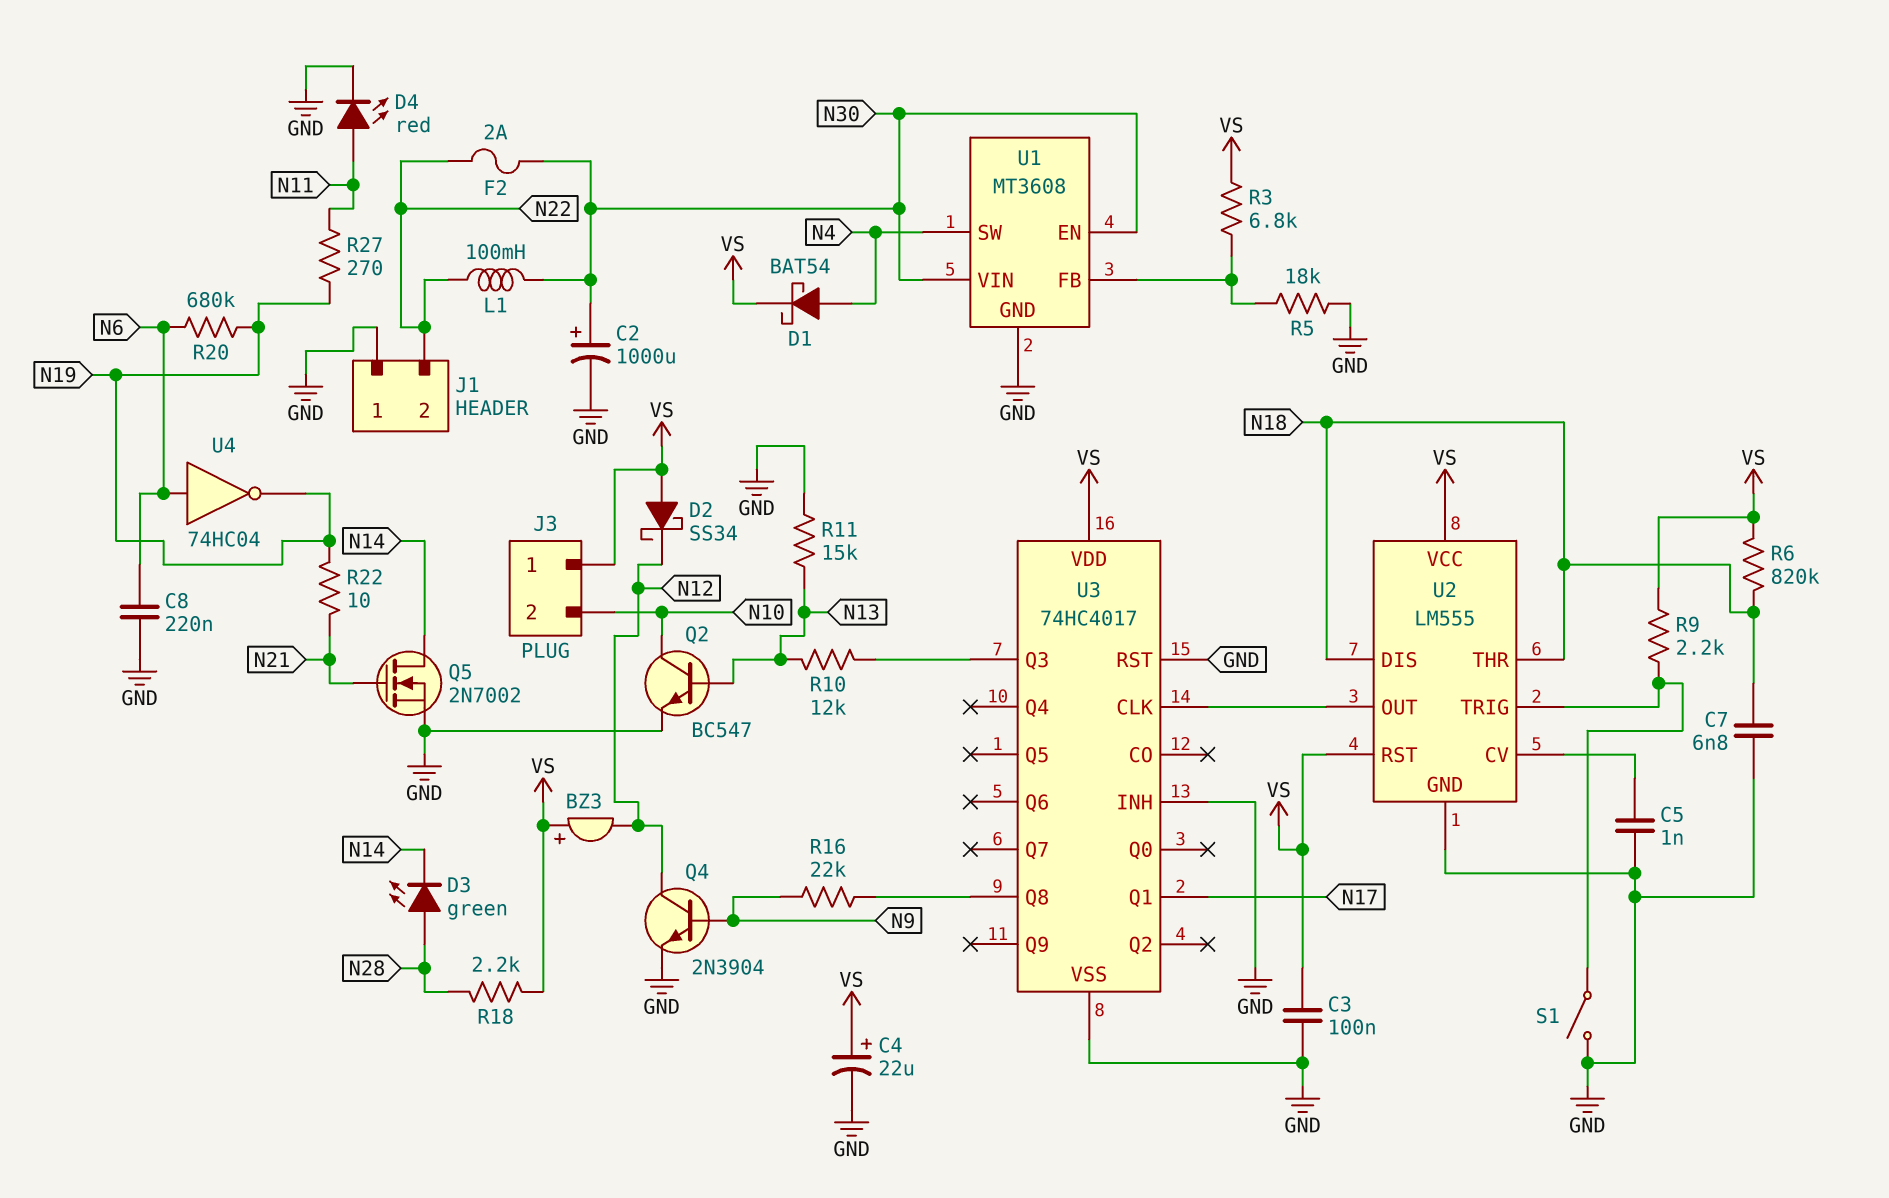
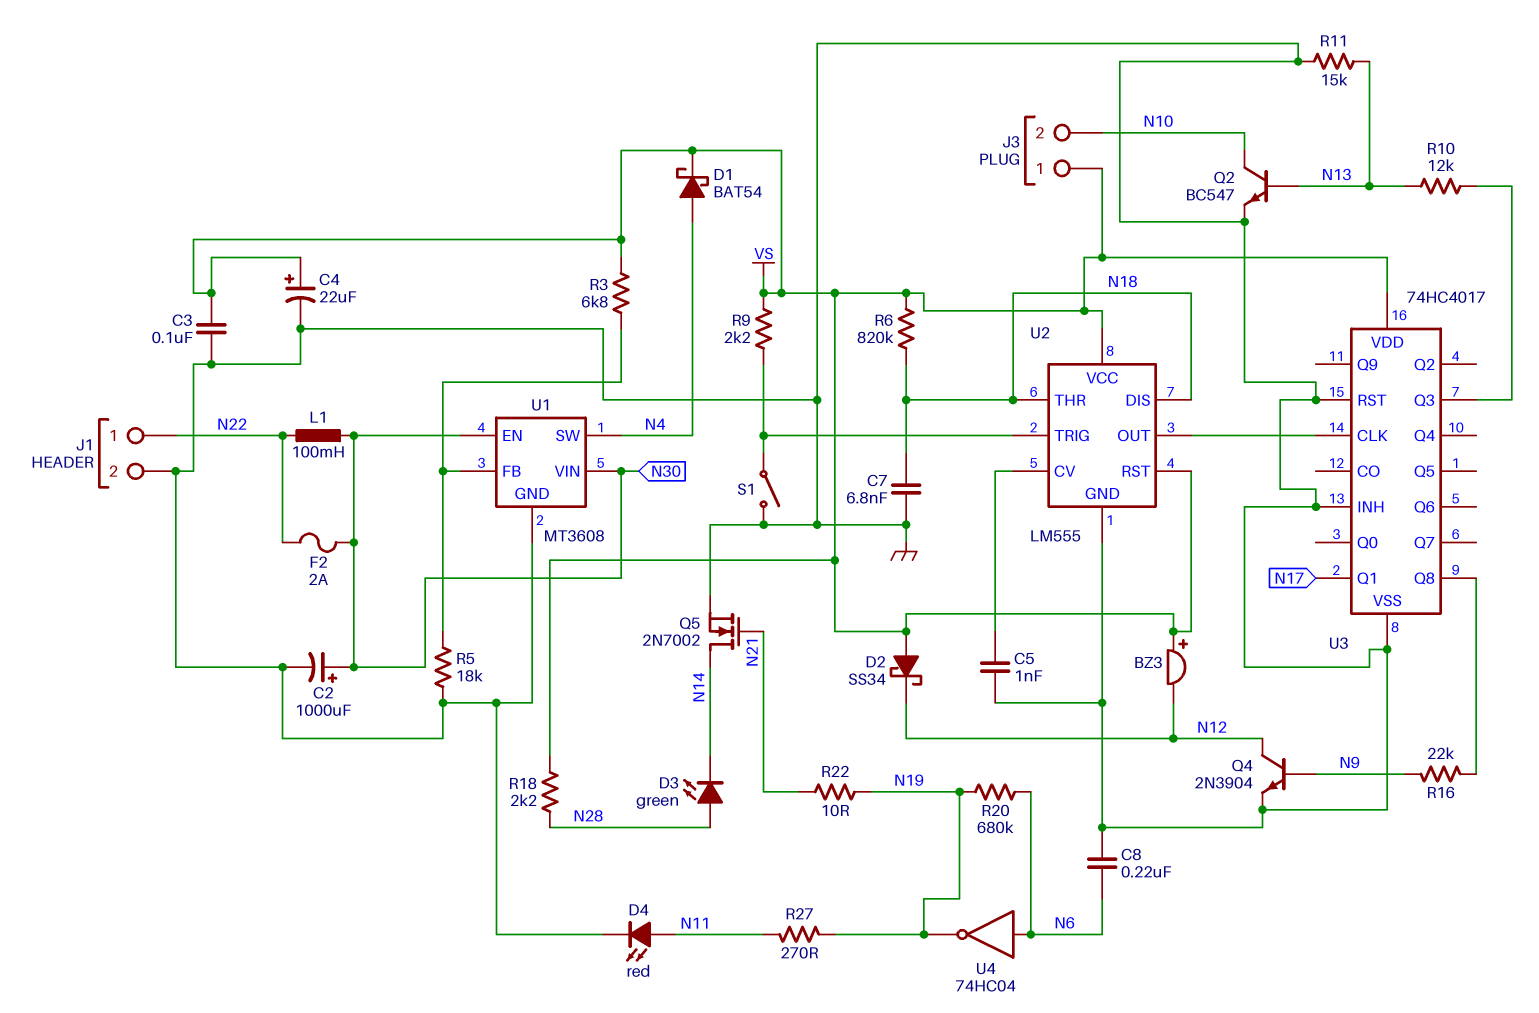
J1 pin 1: GND -> N22
J1 pin 2: N22 -> GND

